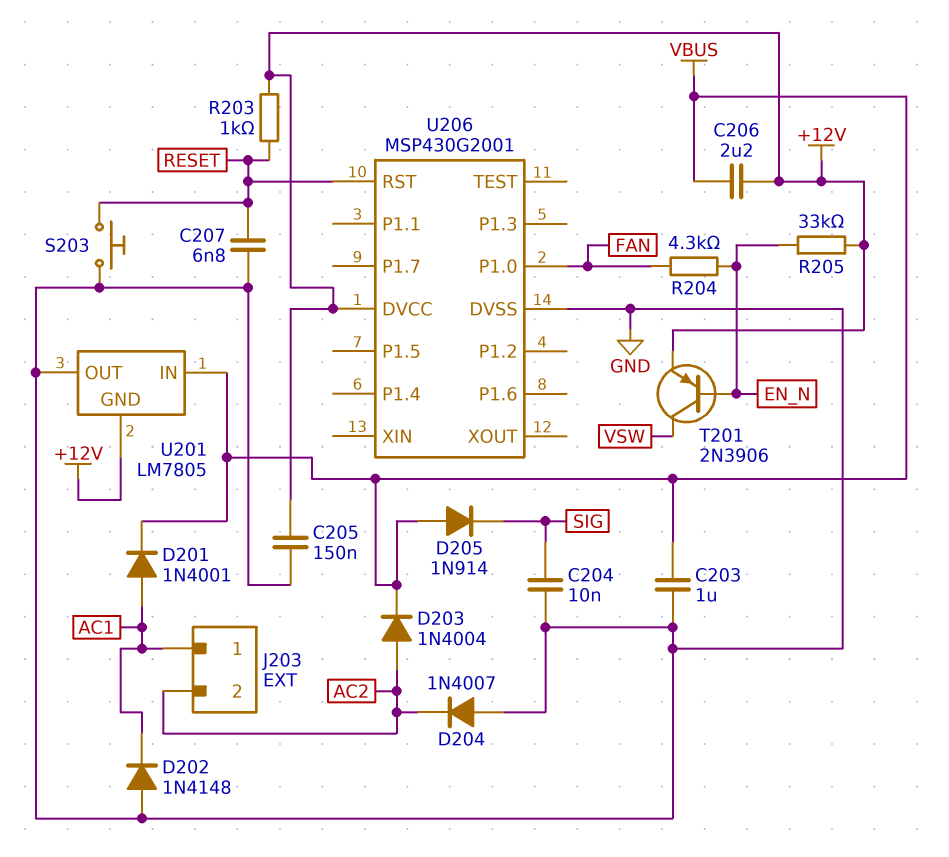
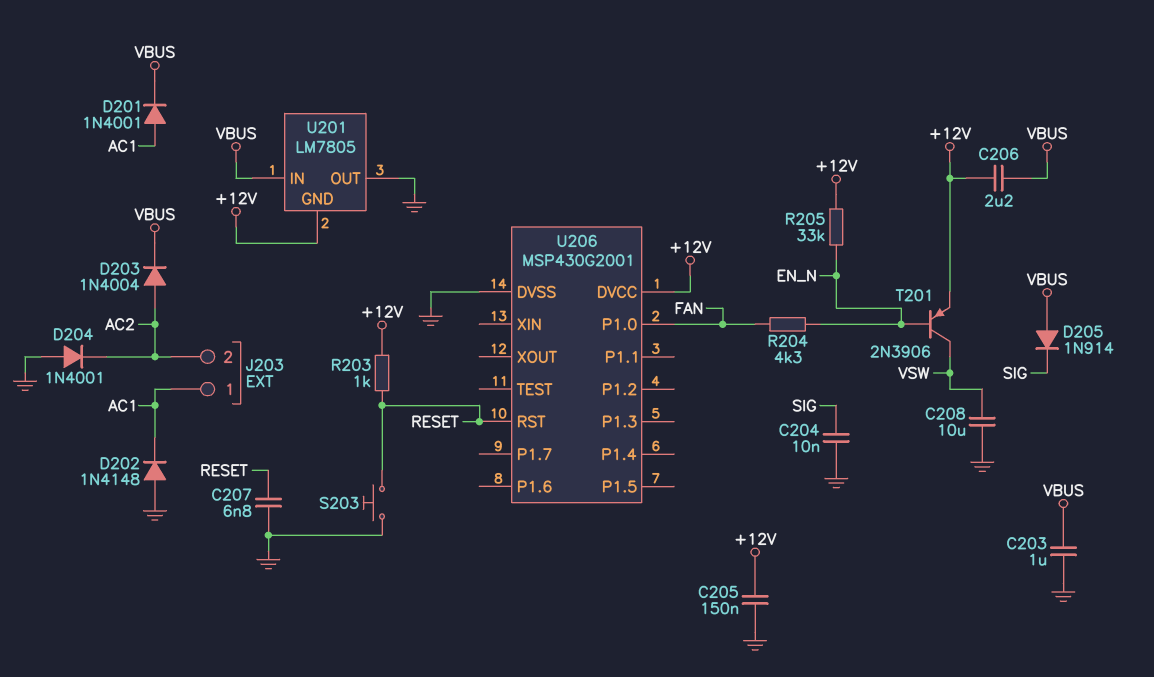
C208: none -> 10uF (GND, VSW)
D204: diode 1N4007 (A GND, K AC2) -> diode 1N4001 (A GND, K AC2)

